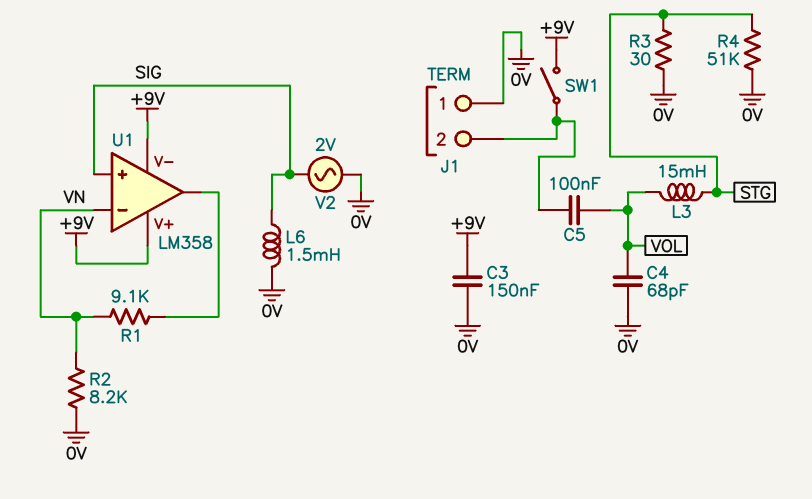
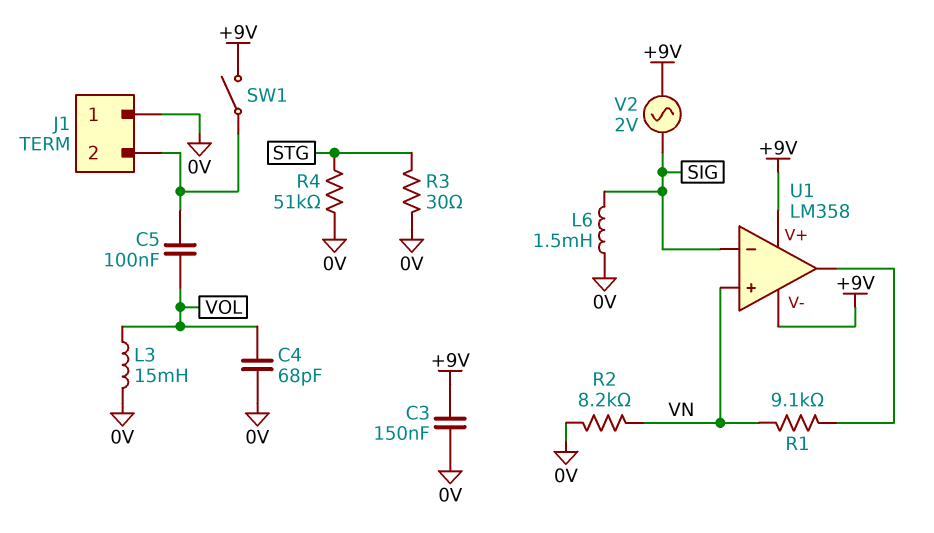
L3: 15mH (STG, VOL) -> 15mH (0V, VOL)
U1 pin in+: SIG -> VN
U1 pin in-: VN -> SIG
V2: AC 2V (0V, SIG) -> AC 2V (+9V, SIG)

